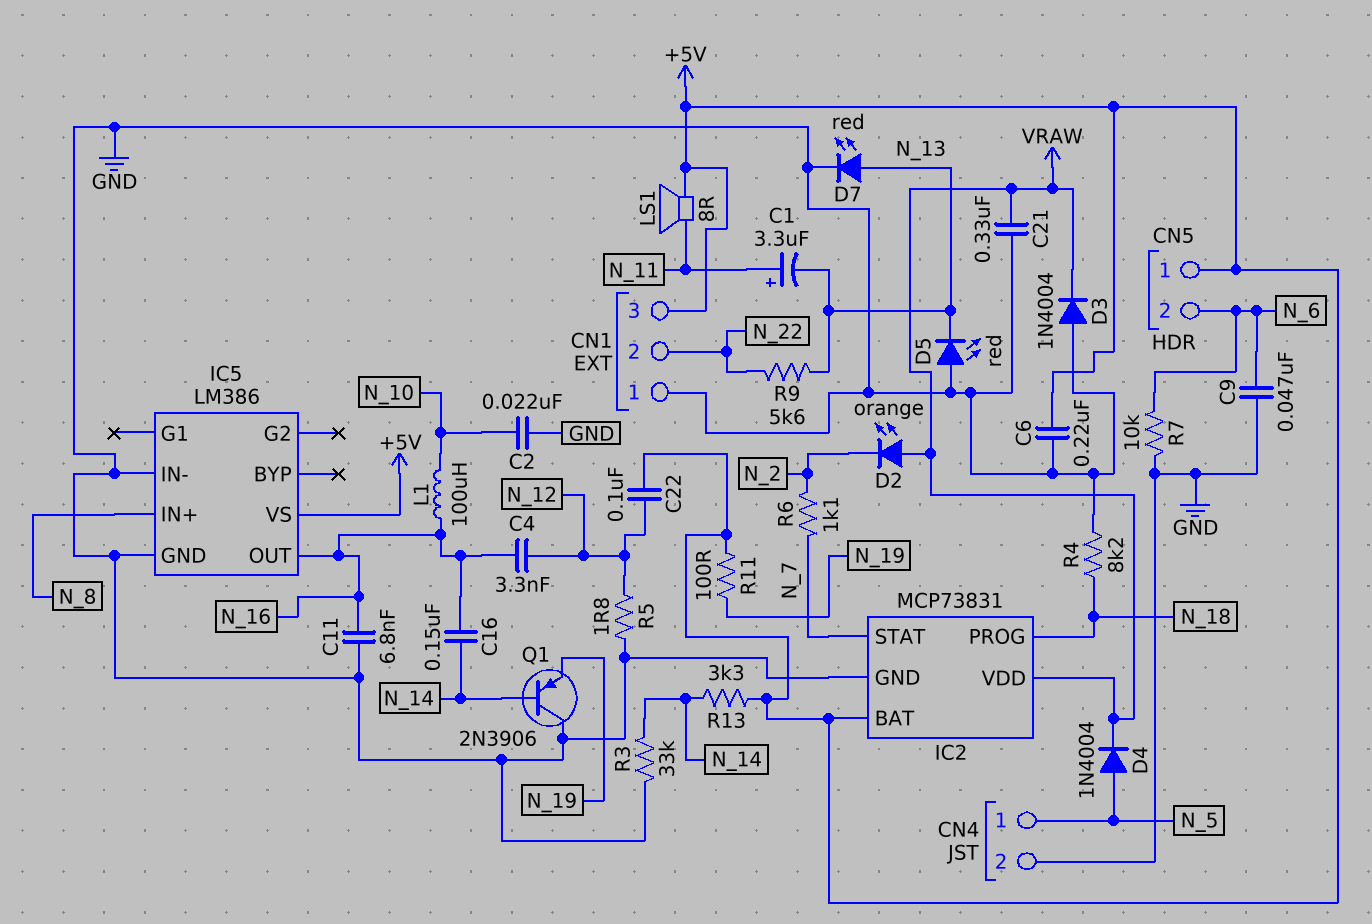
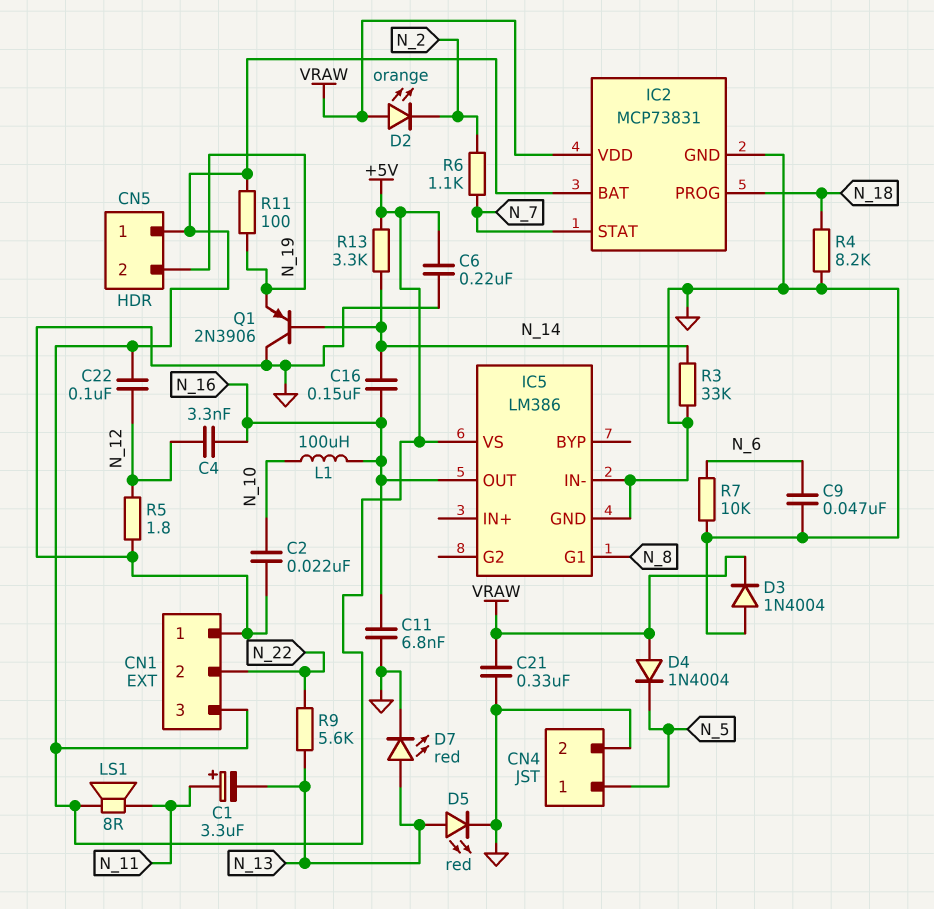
CN5 pin 2: N_6 -> N_19
D4: diode 1N4004 (A N_5, K VRAW) -> diode 1N4004 (A VRAW, K N_5)
D5: LED red (A GND, K N_13) -> LED red (A N_13, K GND)
IC5 pin G1: none -> N_8
IC5 pin IN+: N_8 -> none

